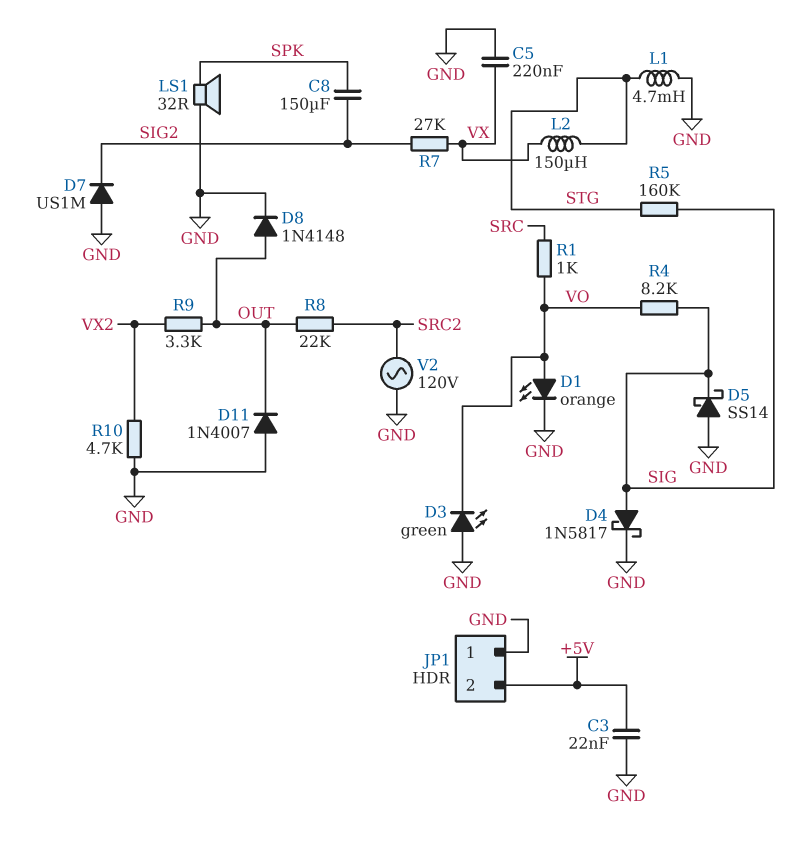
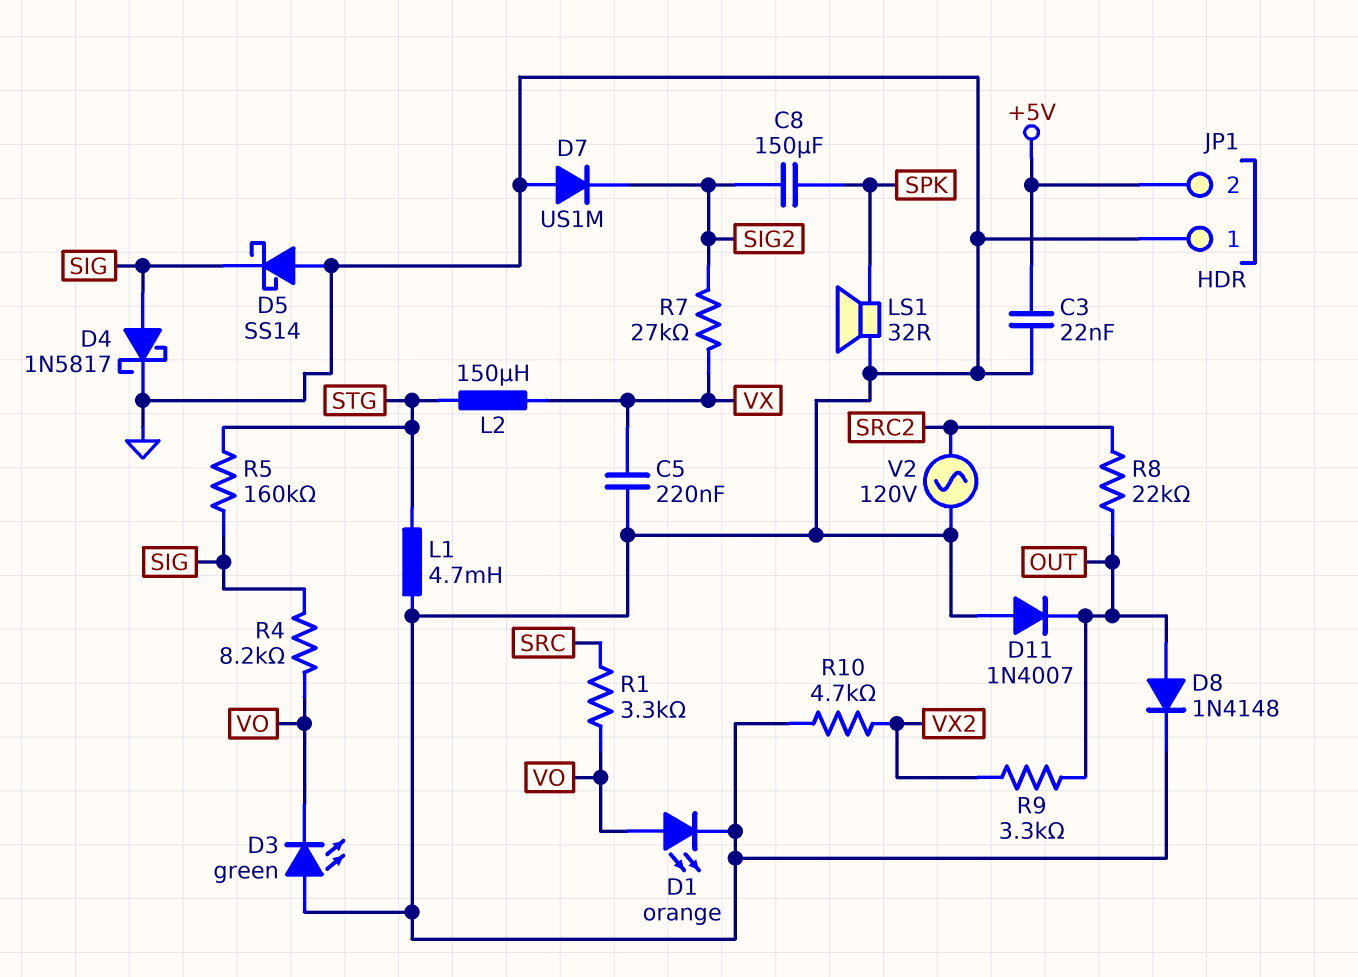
R1: 1k (SRC, VO) -> 3.3k (SRC, VO)

